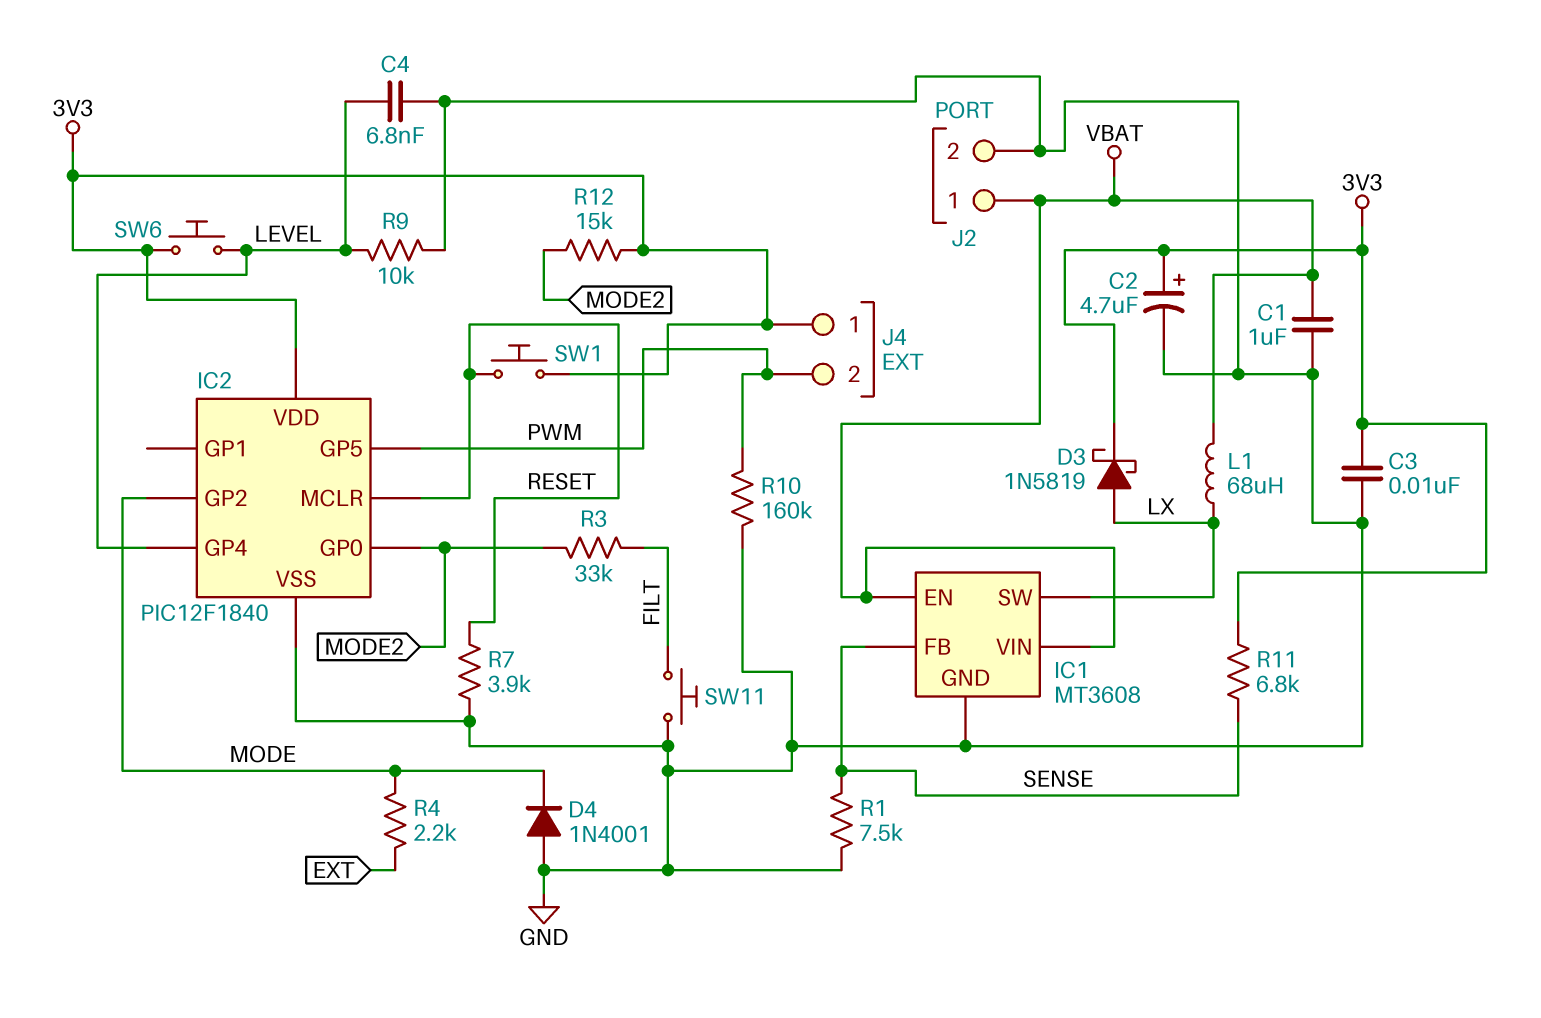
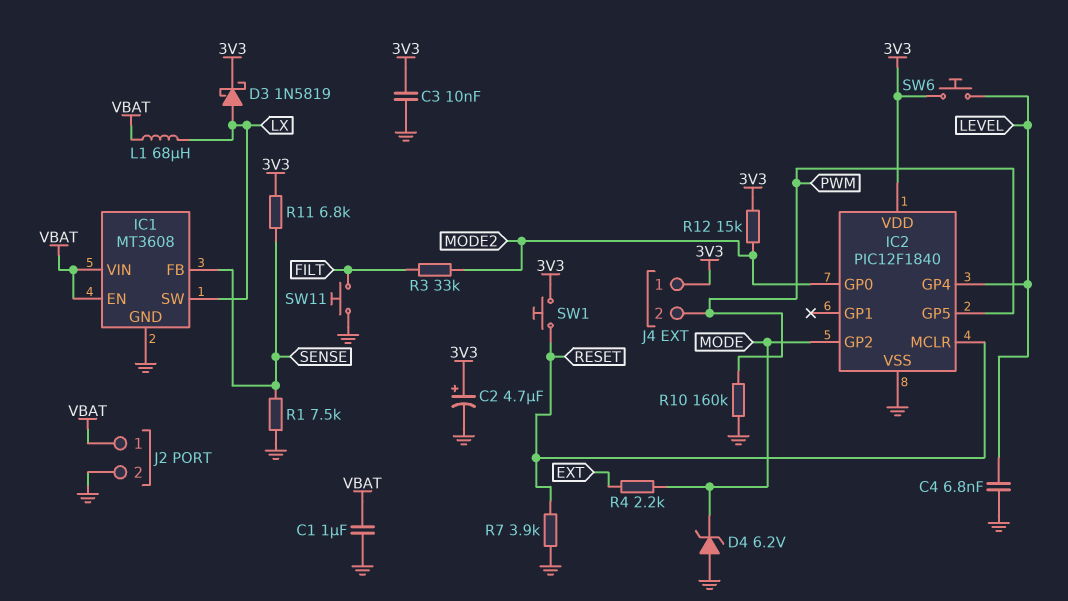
D4: diode 1N4001 (A GND, K MODE) -> zener 6.2V (A GND, K MODE)
R9: 10k (GND, LEVEL) -> none

